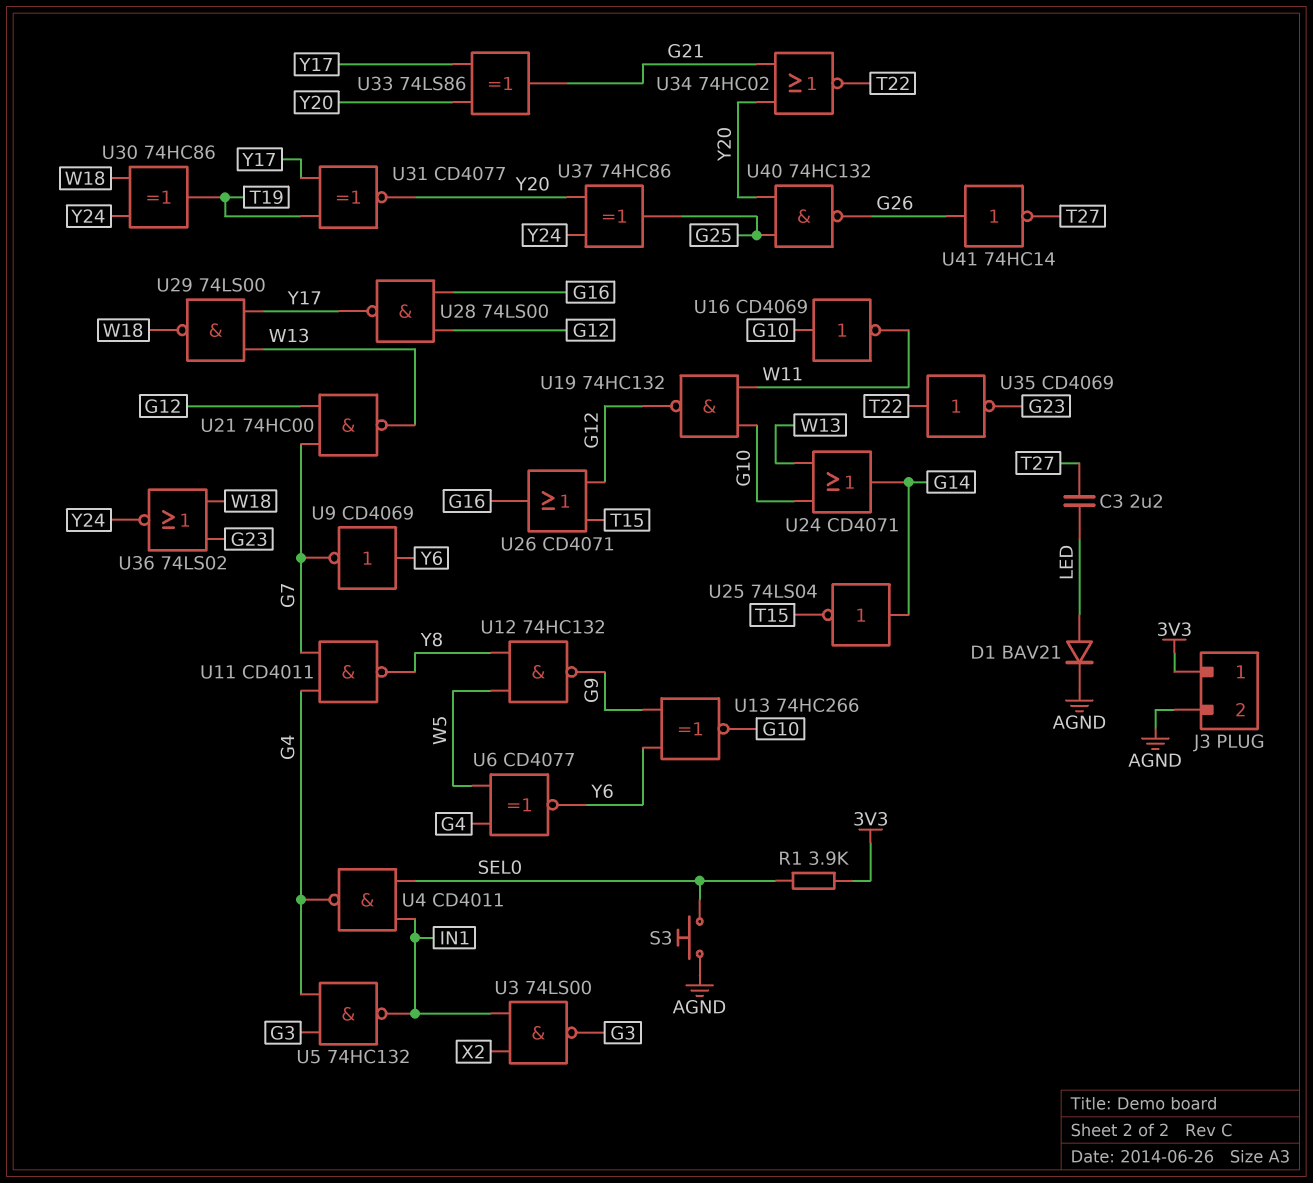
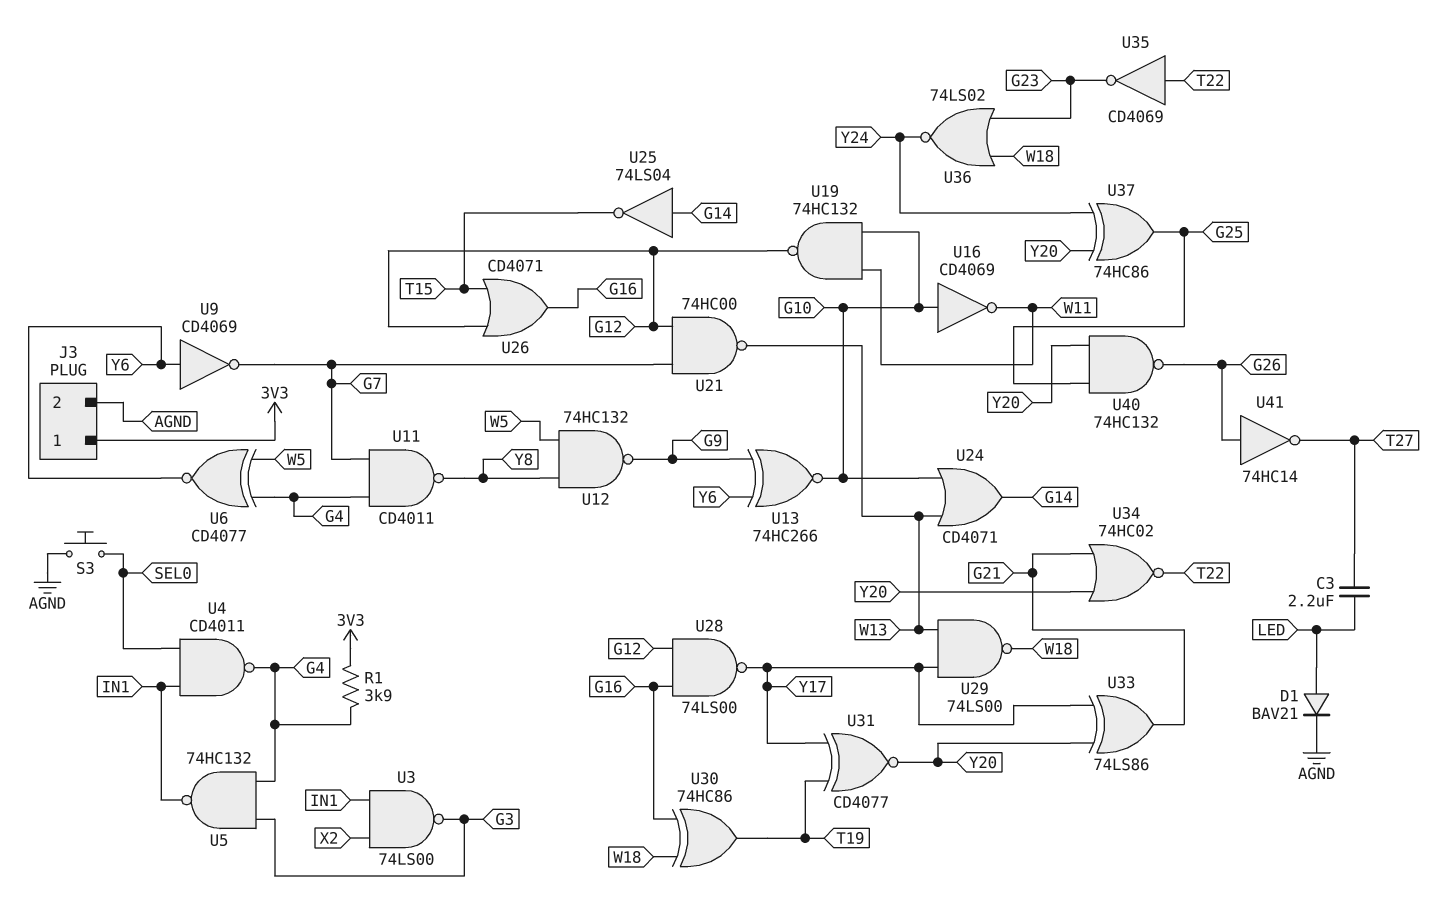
R1: 3.9k (3V3, SEL0) -> 3.9k (3V3, G4)
U30: XOR 74HC86 (in W18, in Y24, out T19) -> XOR 74HC86 (in G16, in W18, out T19)

